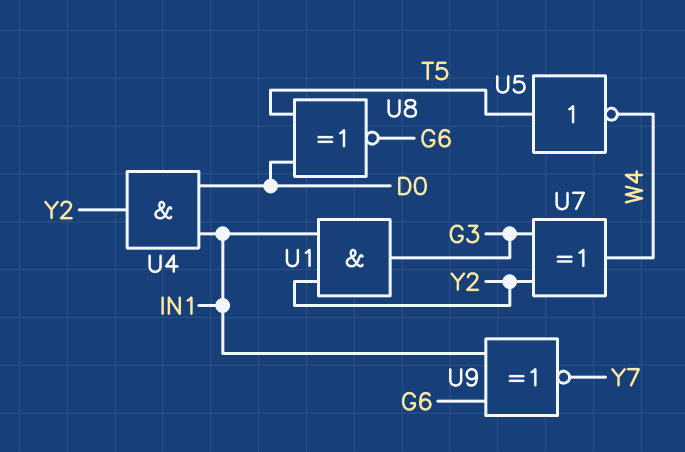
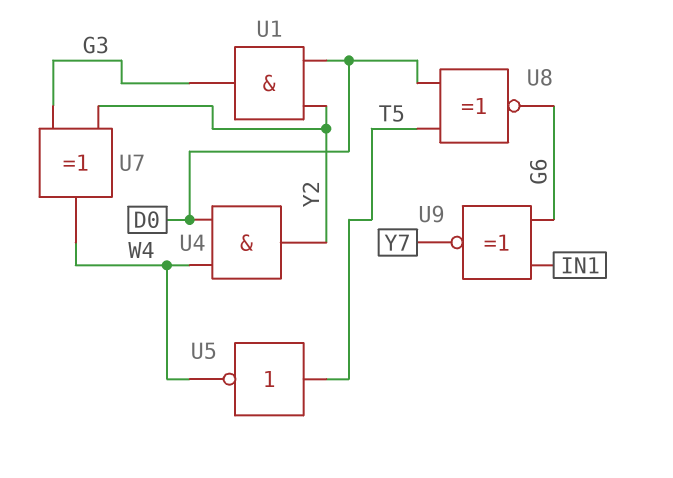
U1: AND (in IN1, in Y2, out G3) -> AND (in D0, in Y2, out G3)
U4: AND (in D0, in IN1, out Y2) -> AND (in D0, in W4, out Y2)

